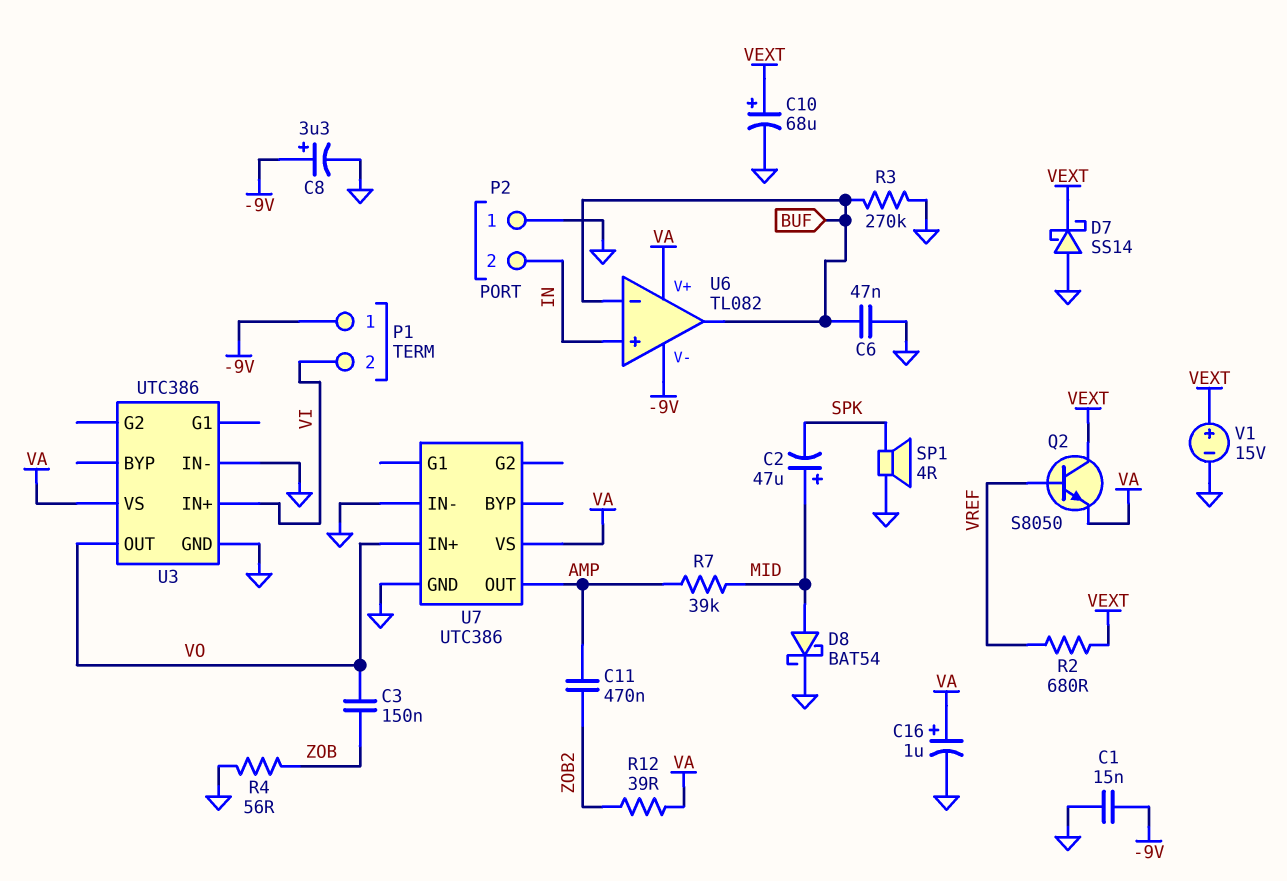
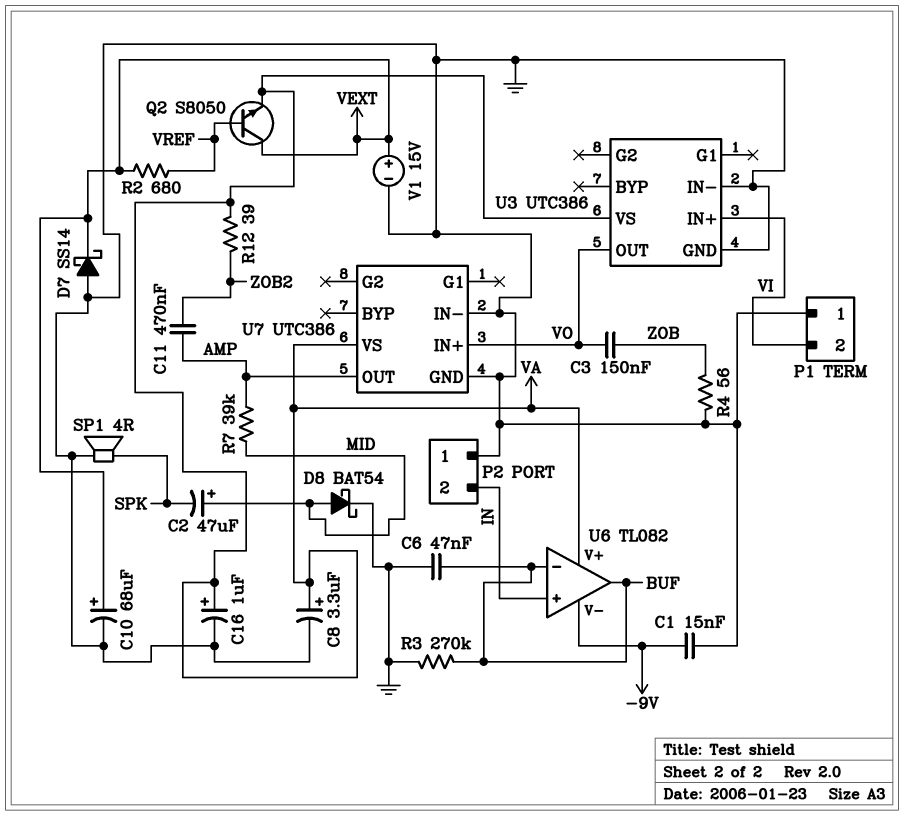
C8: 3.3uF (plus -9V, minus GND) -> 3.3uF (plus VA, minus GND)
P1 pin 1: -9V -> GND

